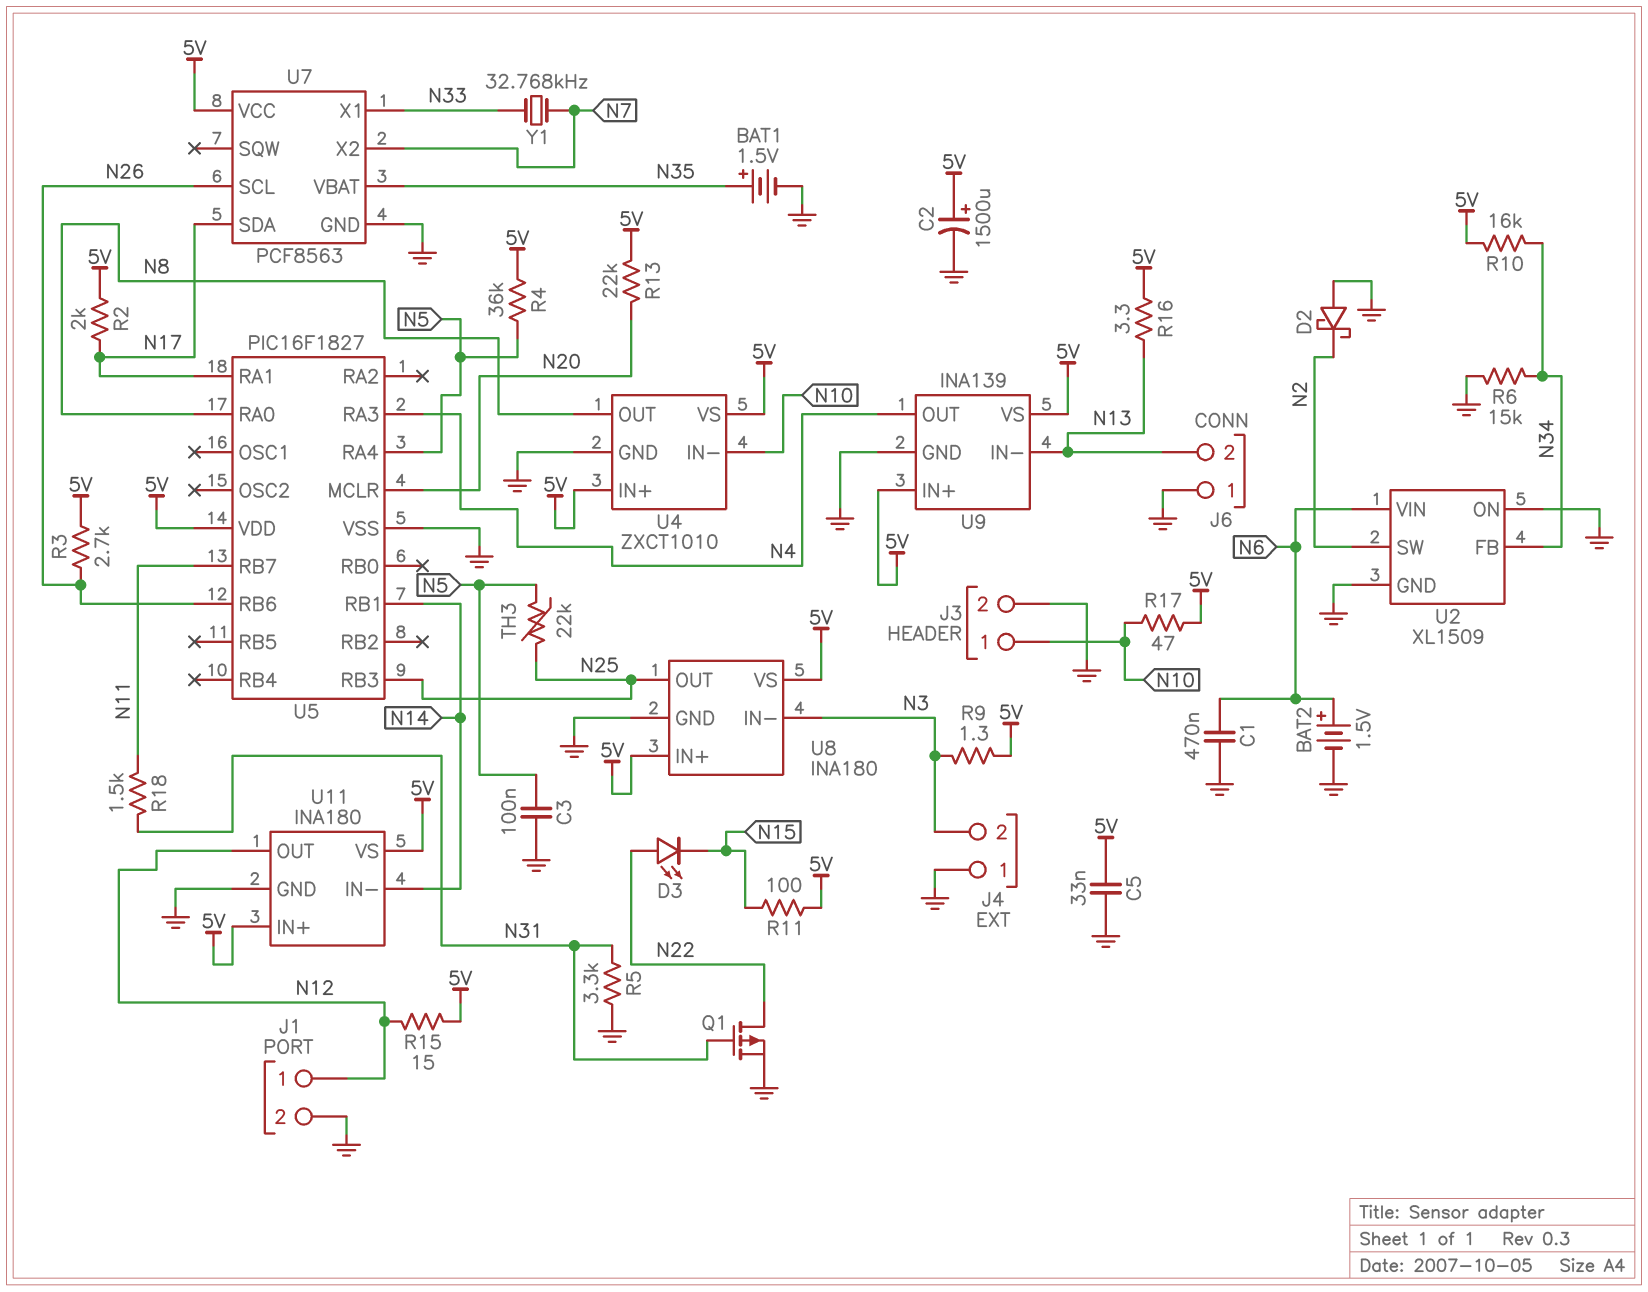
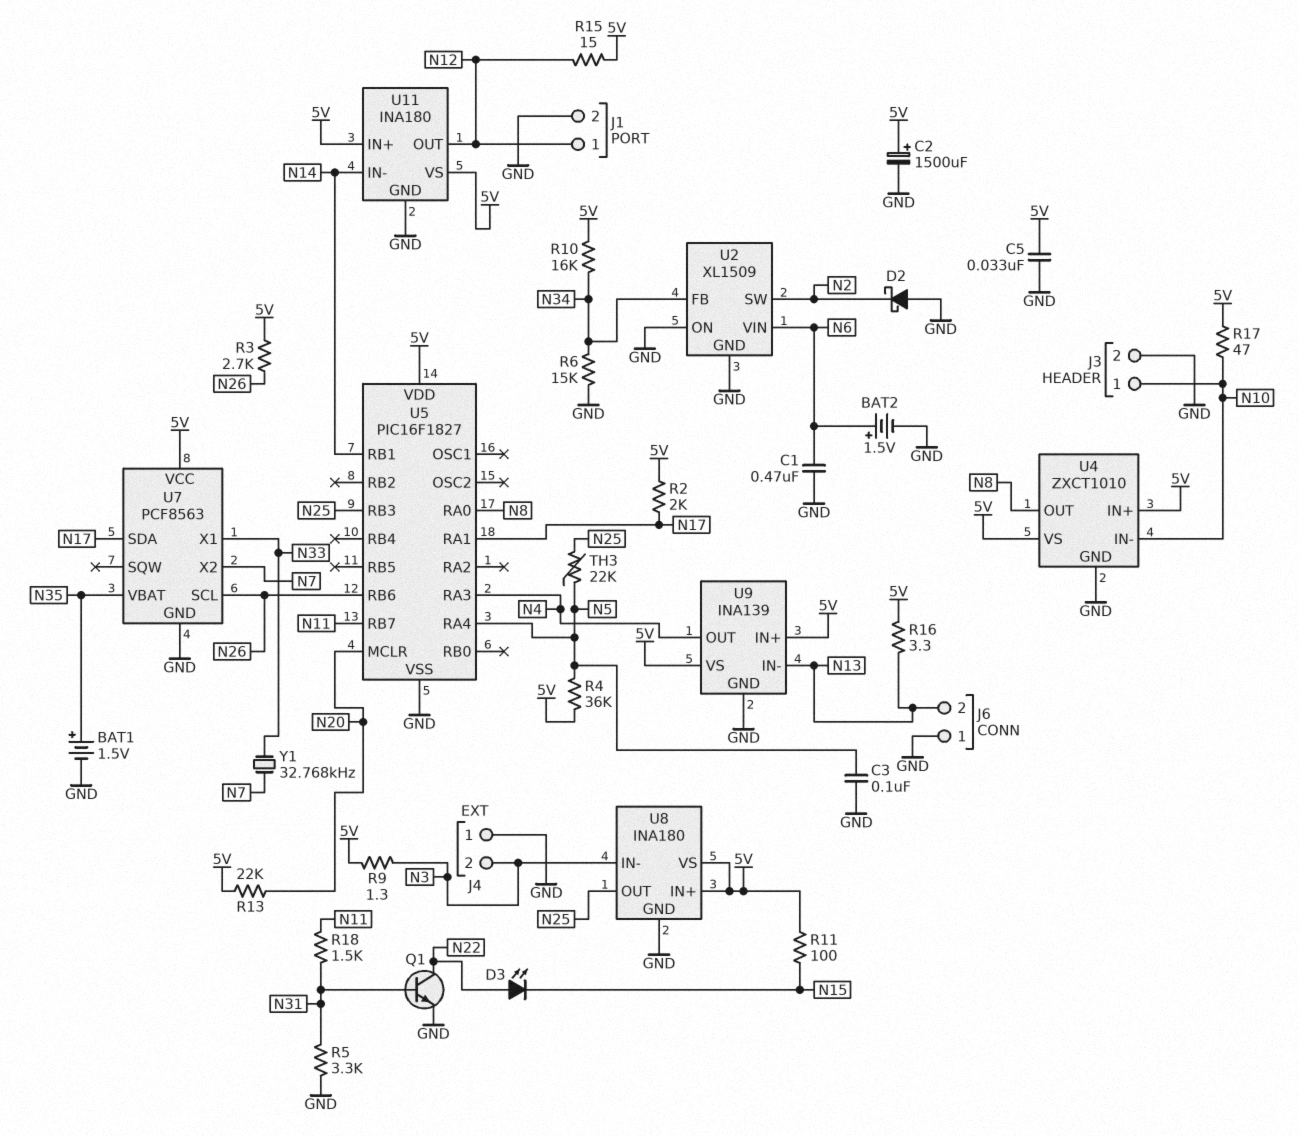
Q1: PMOS (G N31, D N22, S GND) -> NPN (B N31, C N22, E GND)

